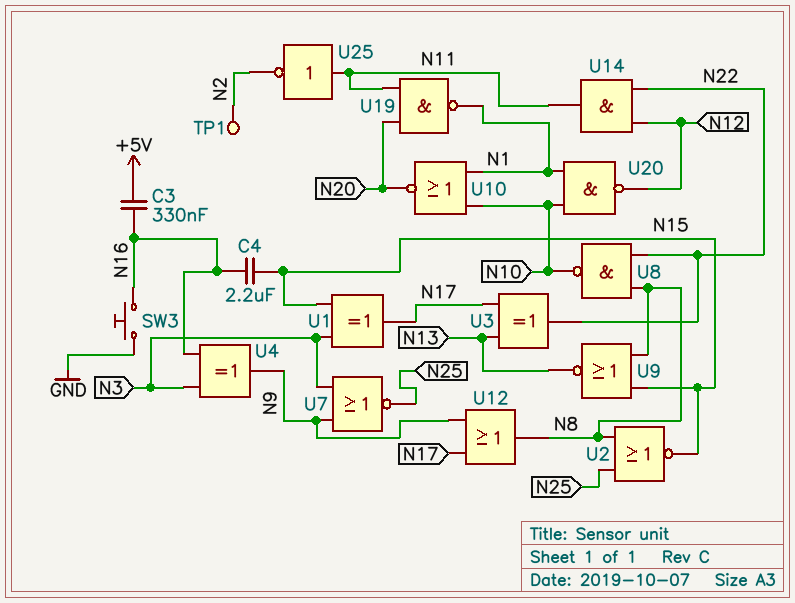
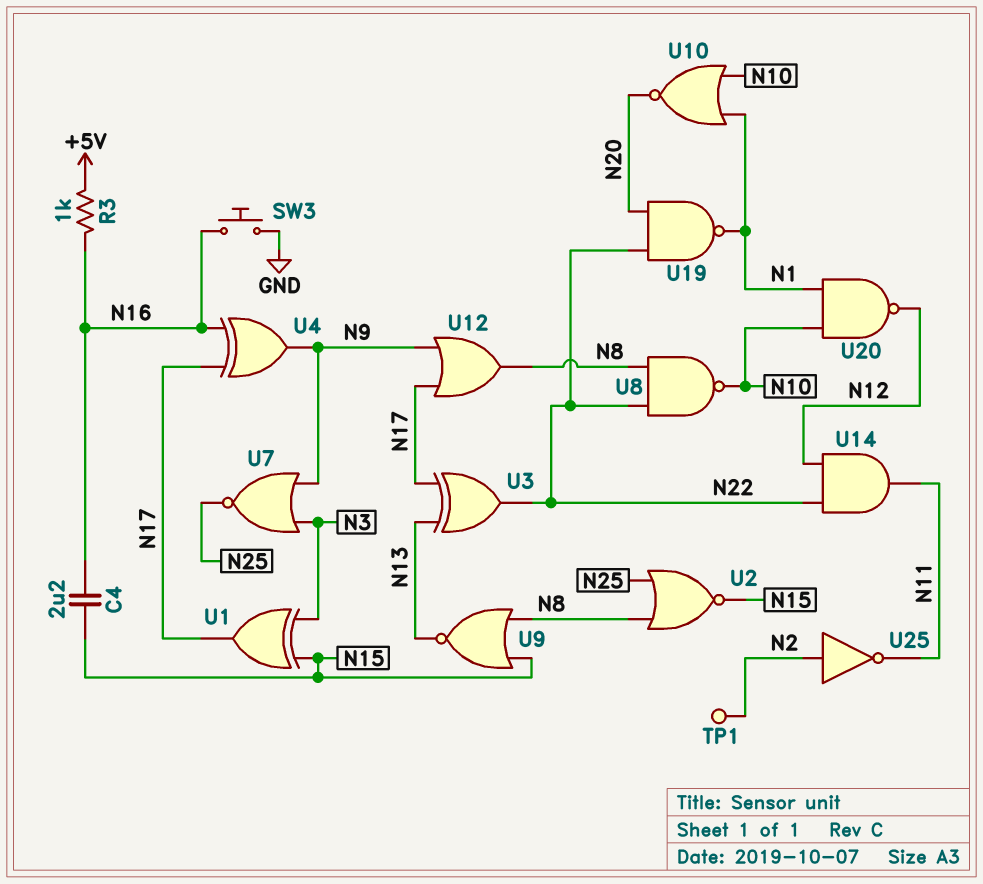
C3: 330nF (+5V, N16) -> none
R3: none -> 1k (+5V, N16)
U4: XOR (in N3, in N16, out N9) -> XOR (in N16, in N17, out N9)
U19: NAND (in N11, in N20, out N1) -> NAND (in N20, in N22, out N1)
U25: NOT (in N11, out N2) -> NOT (in N2, out N11)

